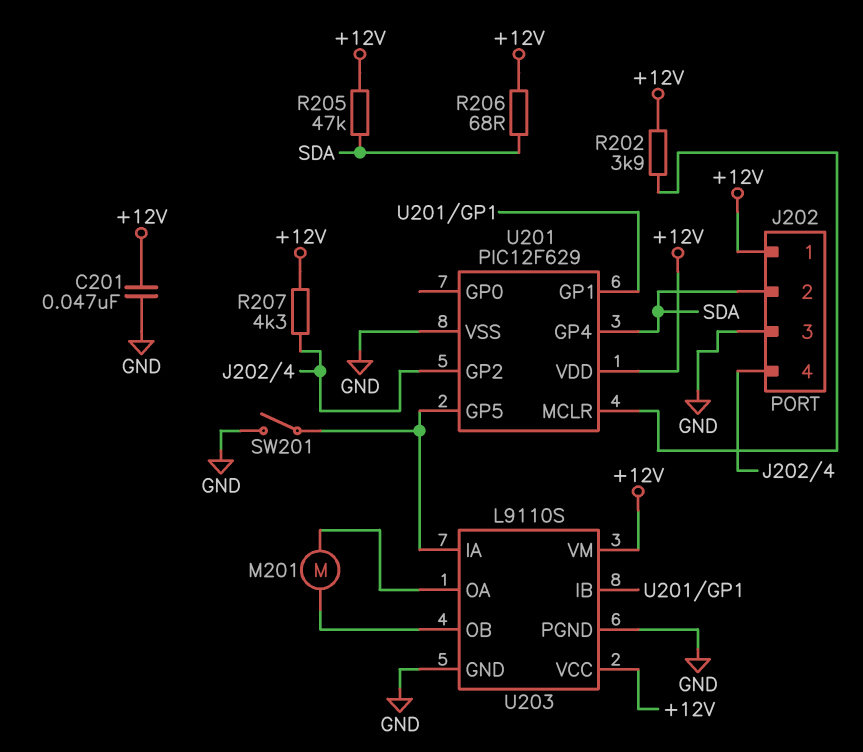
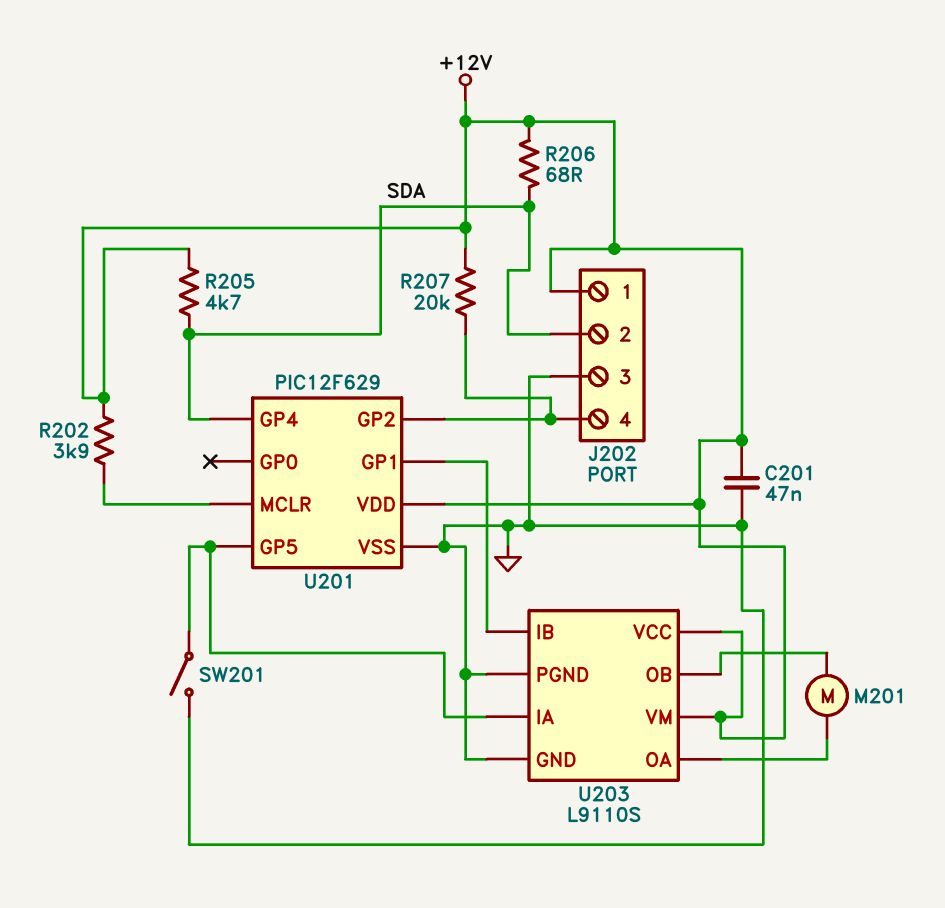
R205: 47k (+12V, SDA) -> 4.7k (+12V, SDA)
R207: 4.3k (+12V, J202/4) -> 20k (+12V, J202/4)

